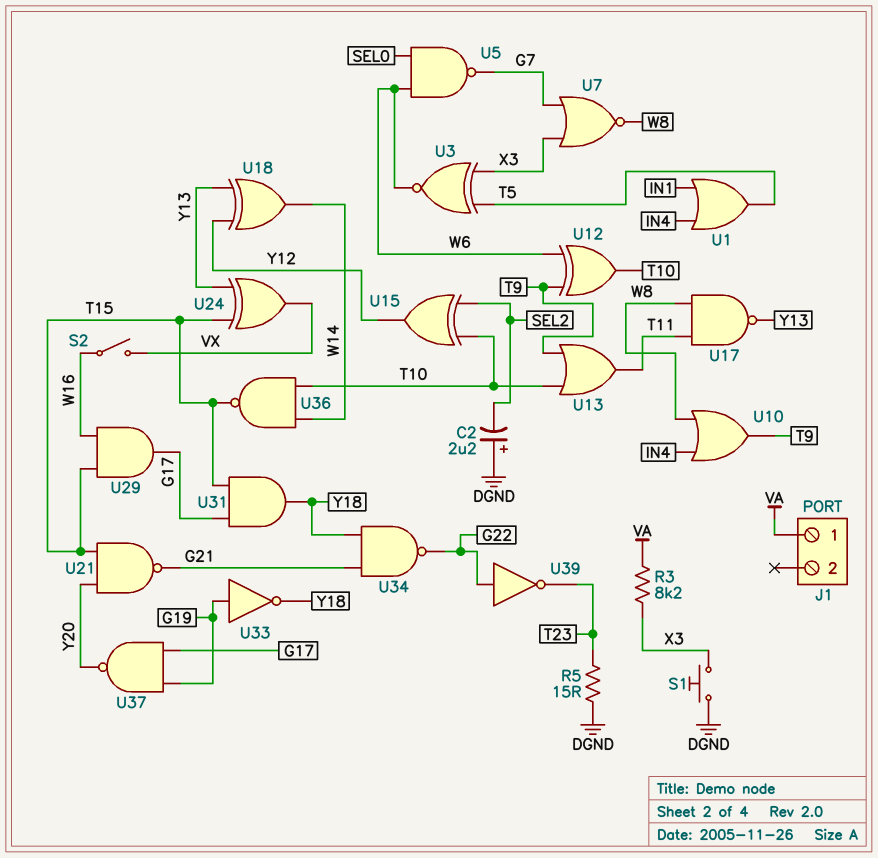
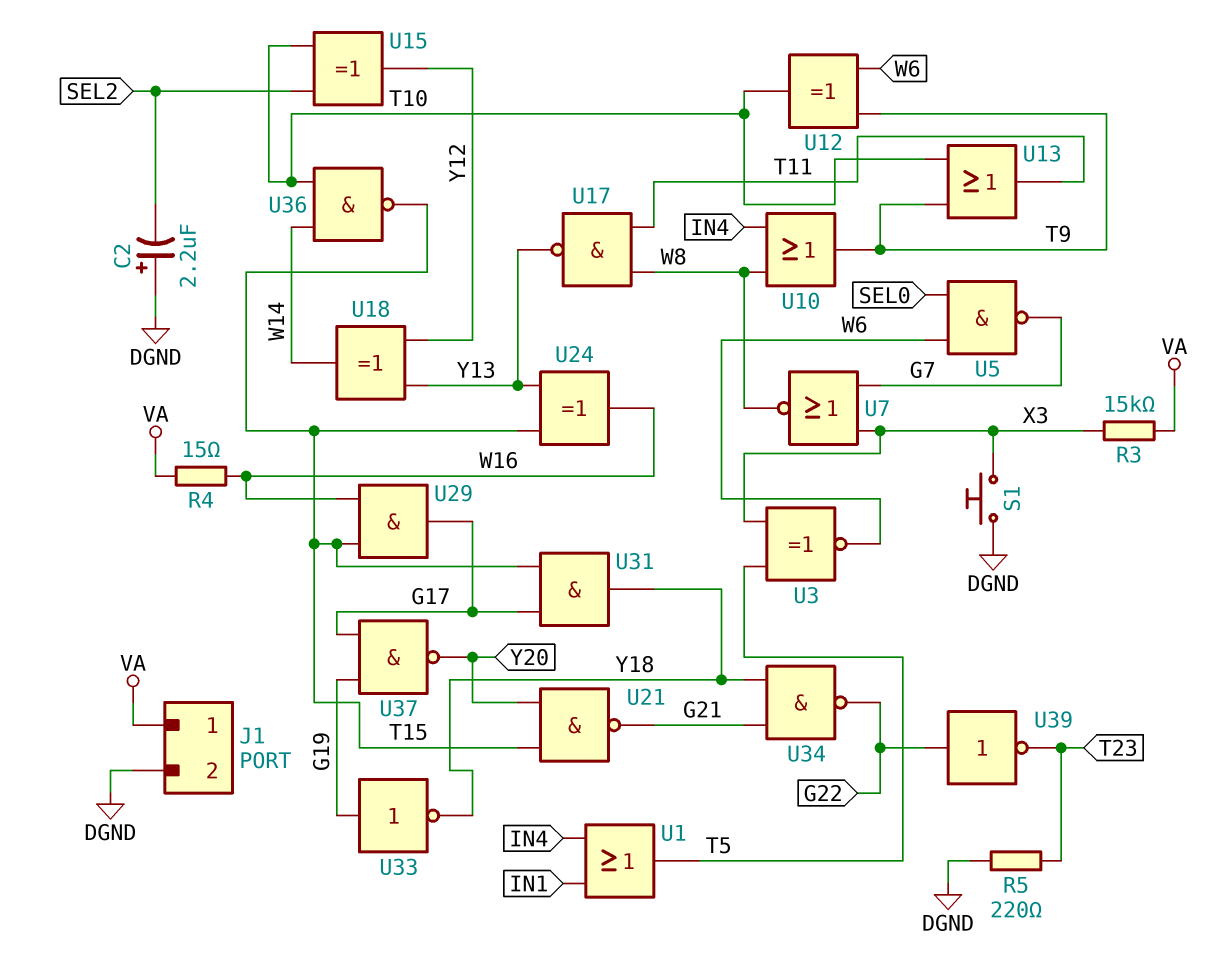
J1 pin 2: none -> DGND
R3: 8.2k (VA, X3) -> 15k (VA, X3)
R4: none -> 15 (VA, W16)
R5: 15 (DGND, T23) -> 220 (DGND, T23)
S2: switch (VX, W16) -> none
U24: XOR (in T15, in Y13, out VX) -> XOR (in T15, in Y13, out W16)

